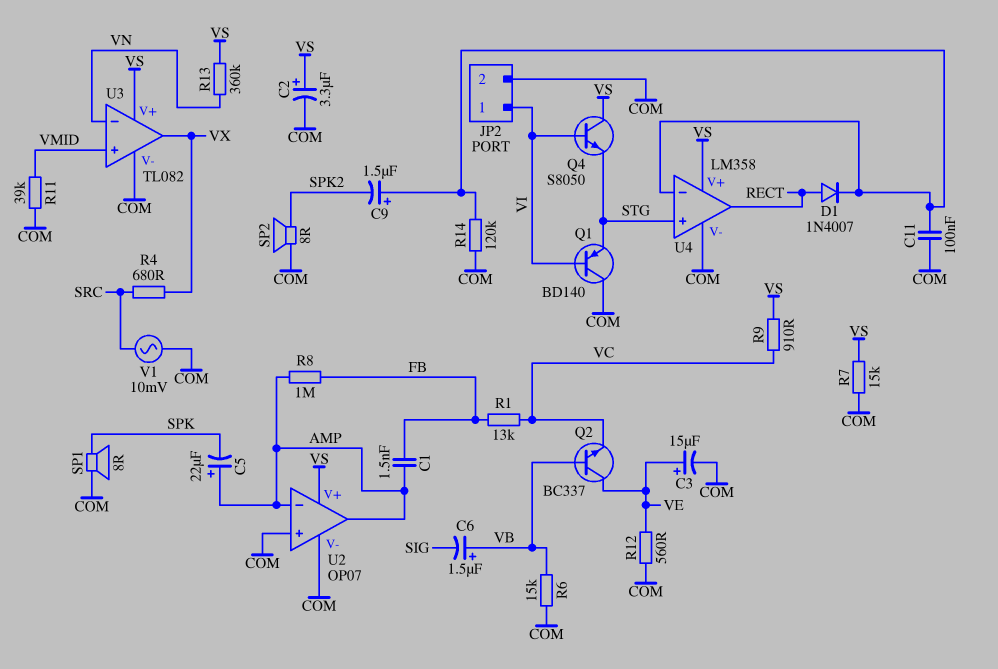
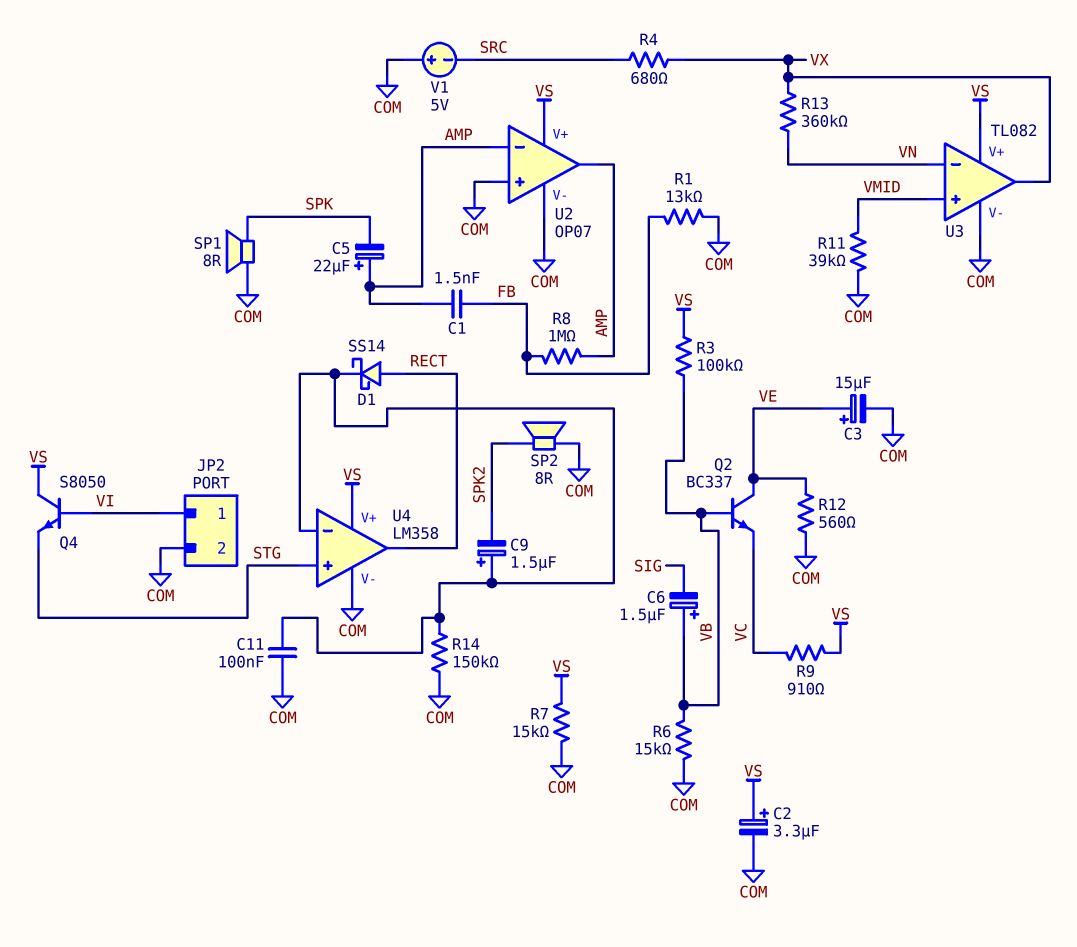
D1: diode 1N4007 (A RECT, K U4/in-) -> schottky SS14 (A RECT, K U4/in-)
Q1: PNP BD140 (B VI, C COM, E STG) -> none
R1: 13k (FB, VC) -> 13k (COM, FB)
R3: none -> 100k (VB, VS)
R13: 360k (VN, VS) -> 360k (VN, VX)
R14: 120k (COM, U4/in-) -> 150k (COM, U4/in-)
V1: AC 10mV (COM, SRC) -> 5V (plus COM, minus SRC)

